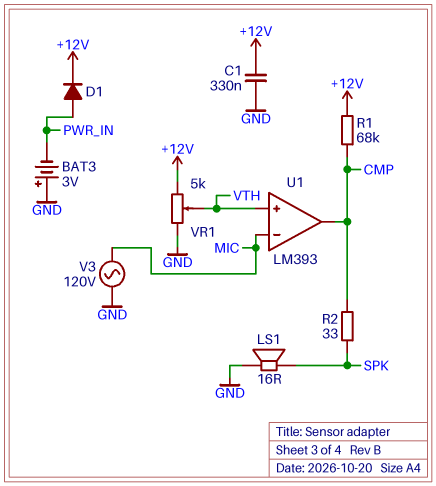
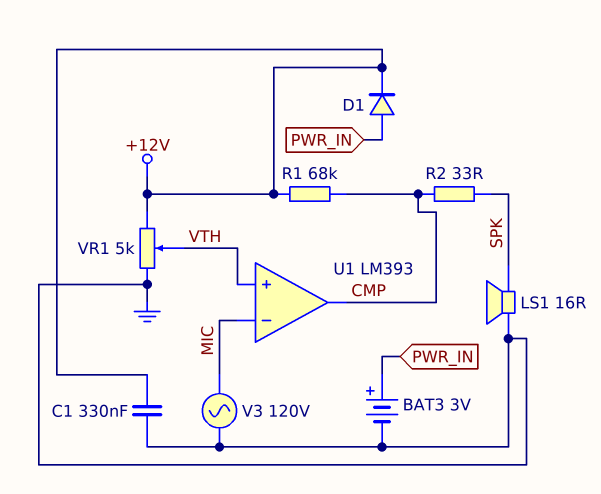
BAT3: 3V (plus GND, minus PWR_IN) -> 3V (plus PWR_IN, minus GND)

